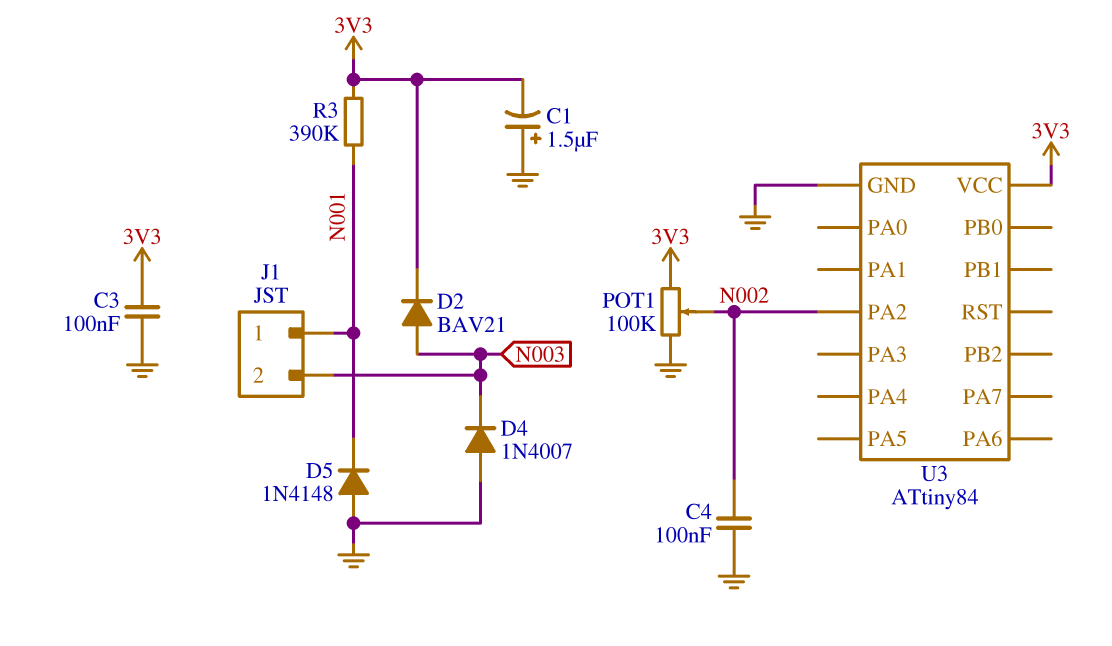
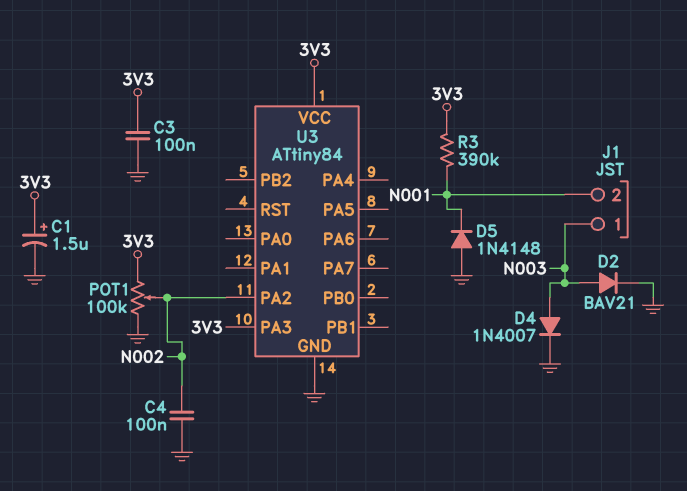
C1: 1.5uF (plus GND, minus 3V3) -> 1.5uF (plus 3V3, minus GND)
D2: diode BAV21 (A N003, K 3V3) -> diode BAV21 (A N003, K GND)
D4: diode 1N4007 (A GND, K N003) -> diode 1N4007 (A N003, K GND)
J1 pin 1: N001 -> N003
J1 pin 2: N003 -> N001
U3 pin PA3: none -> 3V3

